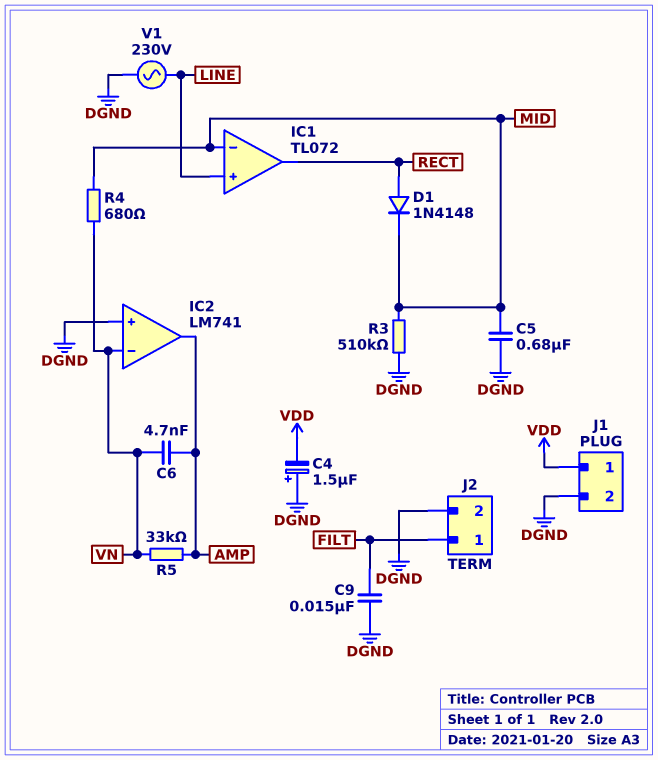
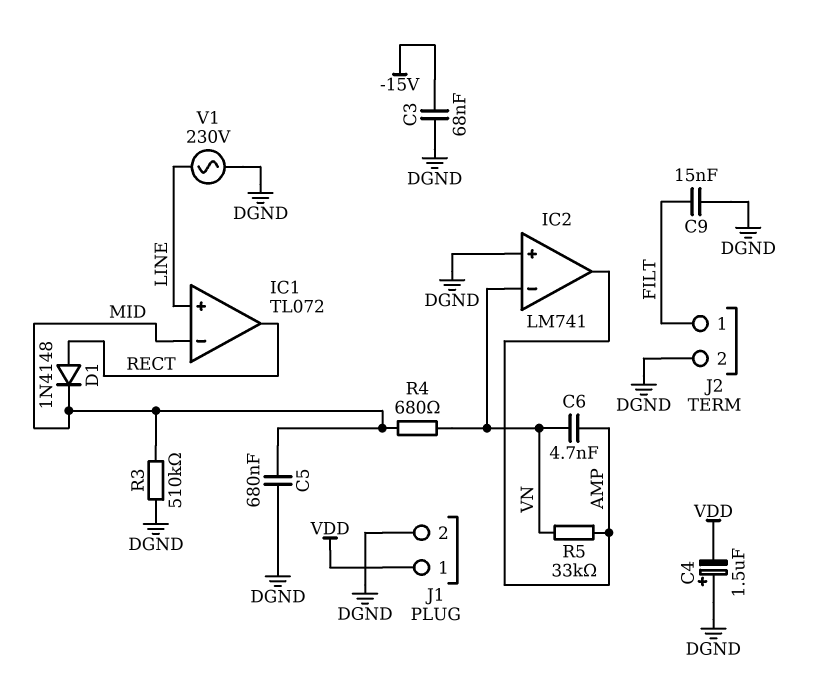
C3: none -> 68nF (-15V, DGND)

